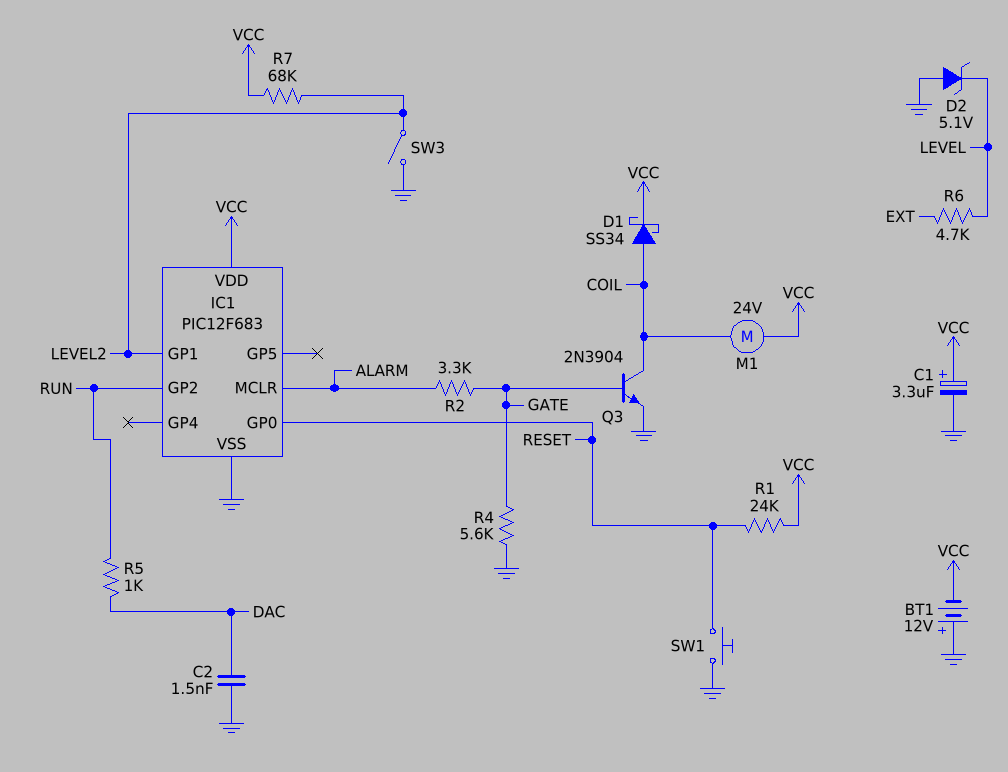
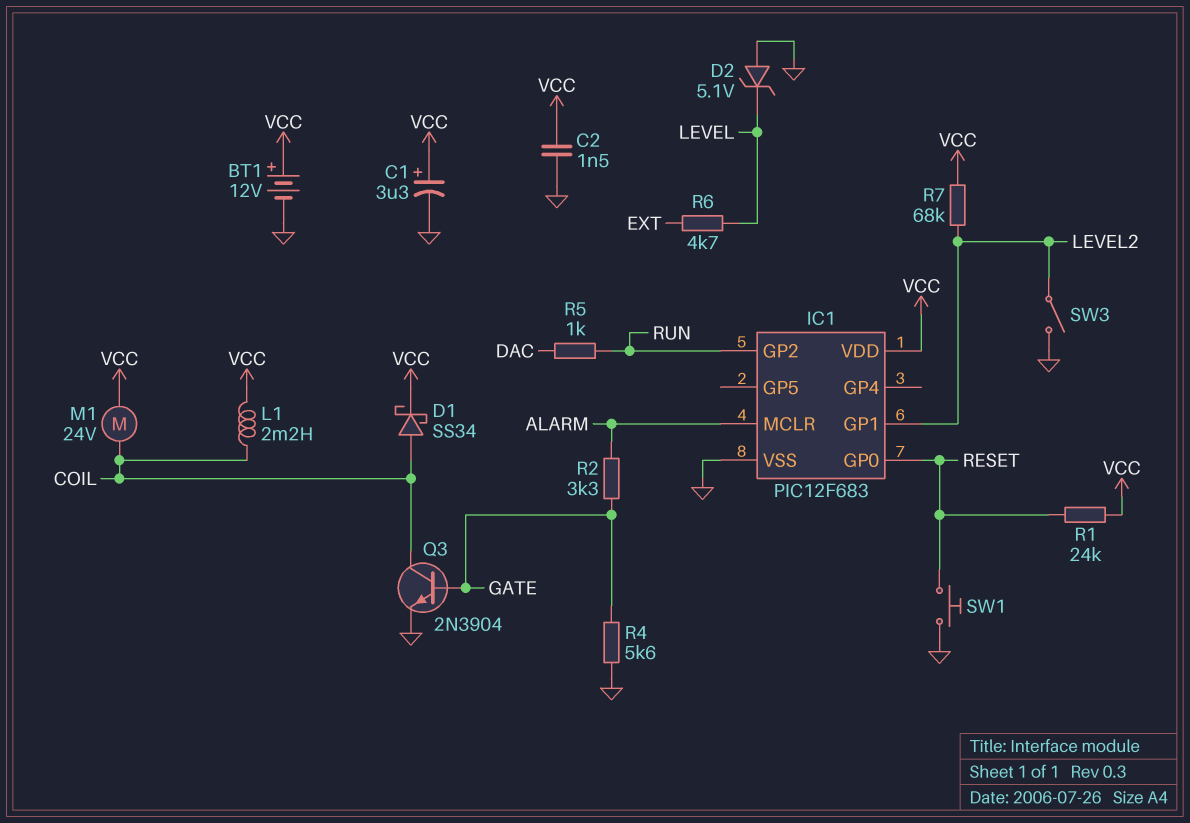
BT1: 12V (plus GND, minus VCC) -> 12V (plus VCC, minus GND)
C2: 1.5nF (DAC, GND) -> 1.5nF (GND, VCC)
L1: none -> 2.2mH (COIL, VCC)

